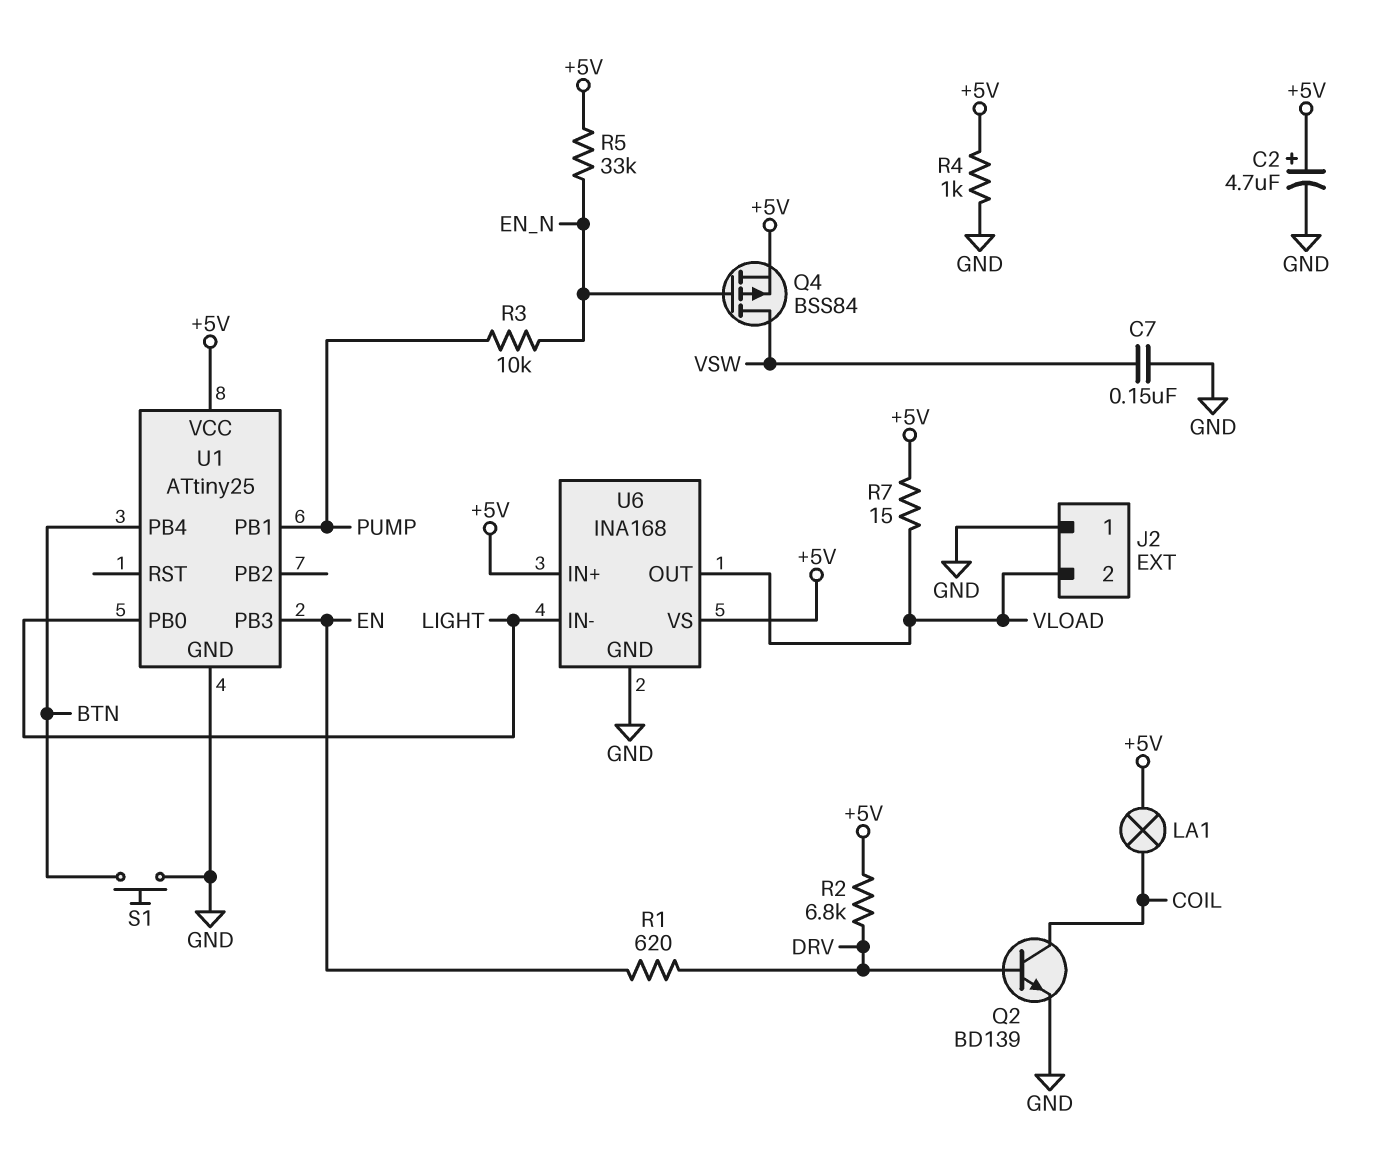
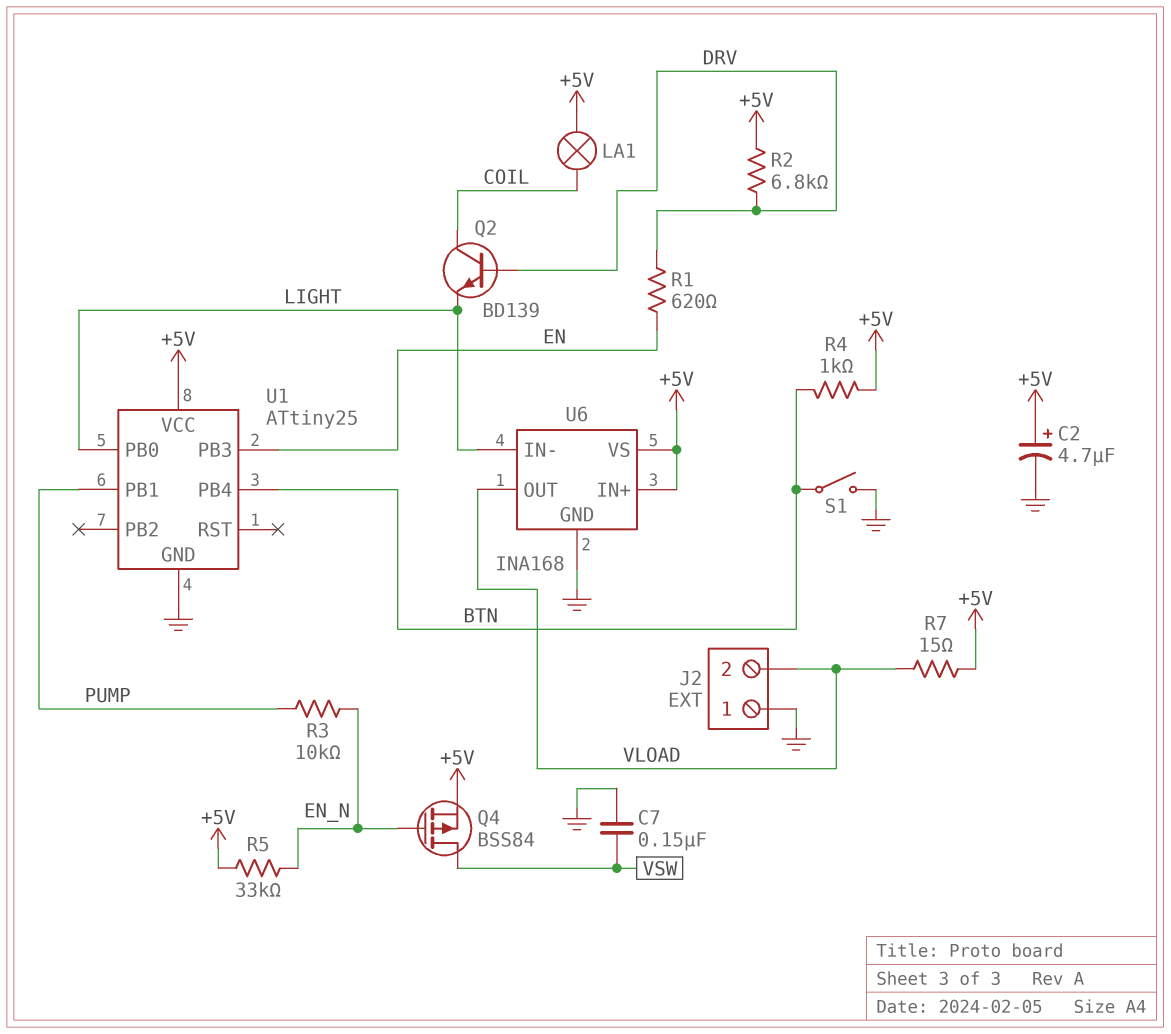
Q2: NPN BD139 (B DRV, C COIL, E GND) -> NPN BD139 (B DRV, C COIL, E LIGHT)
R4: 1k (+5V, GND) -> 1k (+5V, BTN)
S1: button (BTN, GND) -> switch (BTN, GND)

